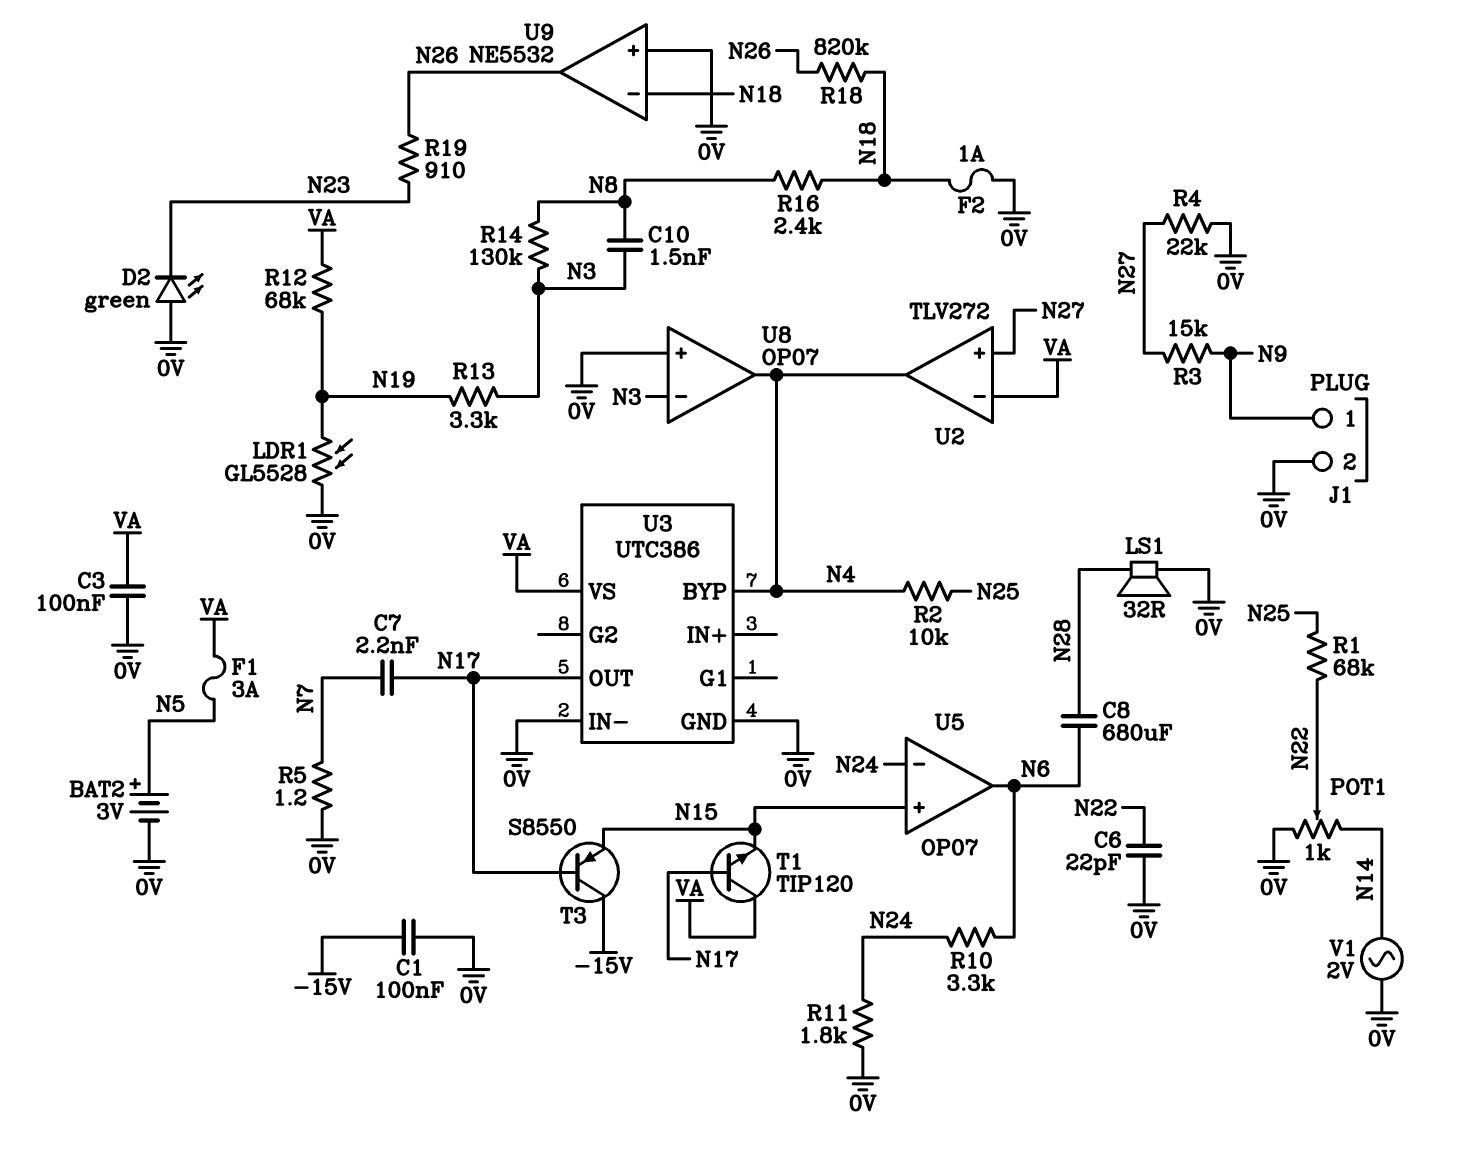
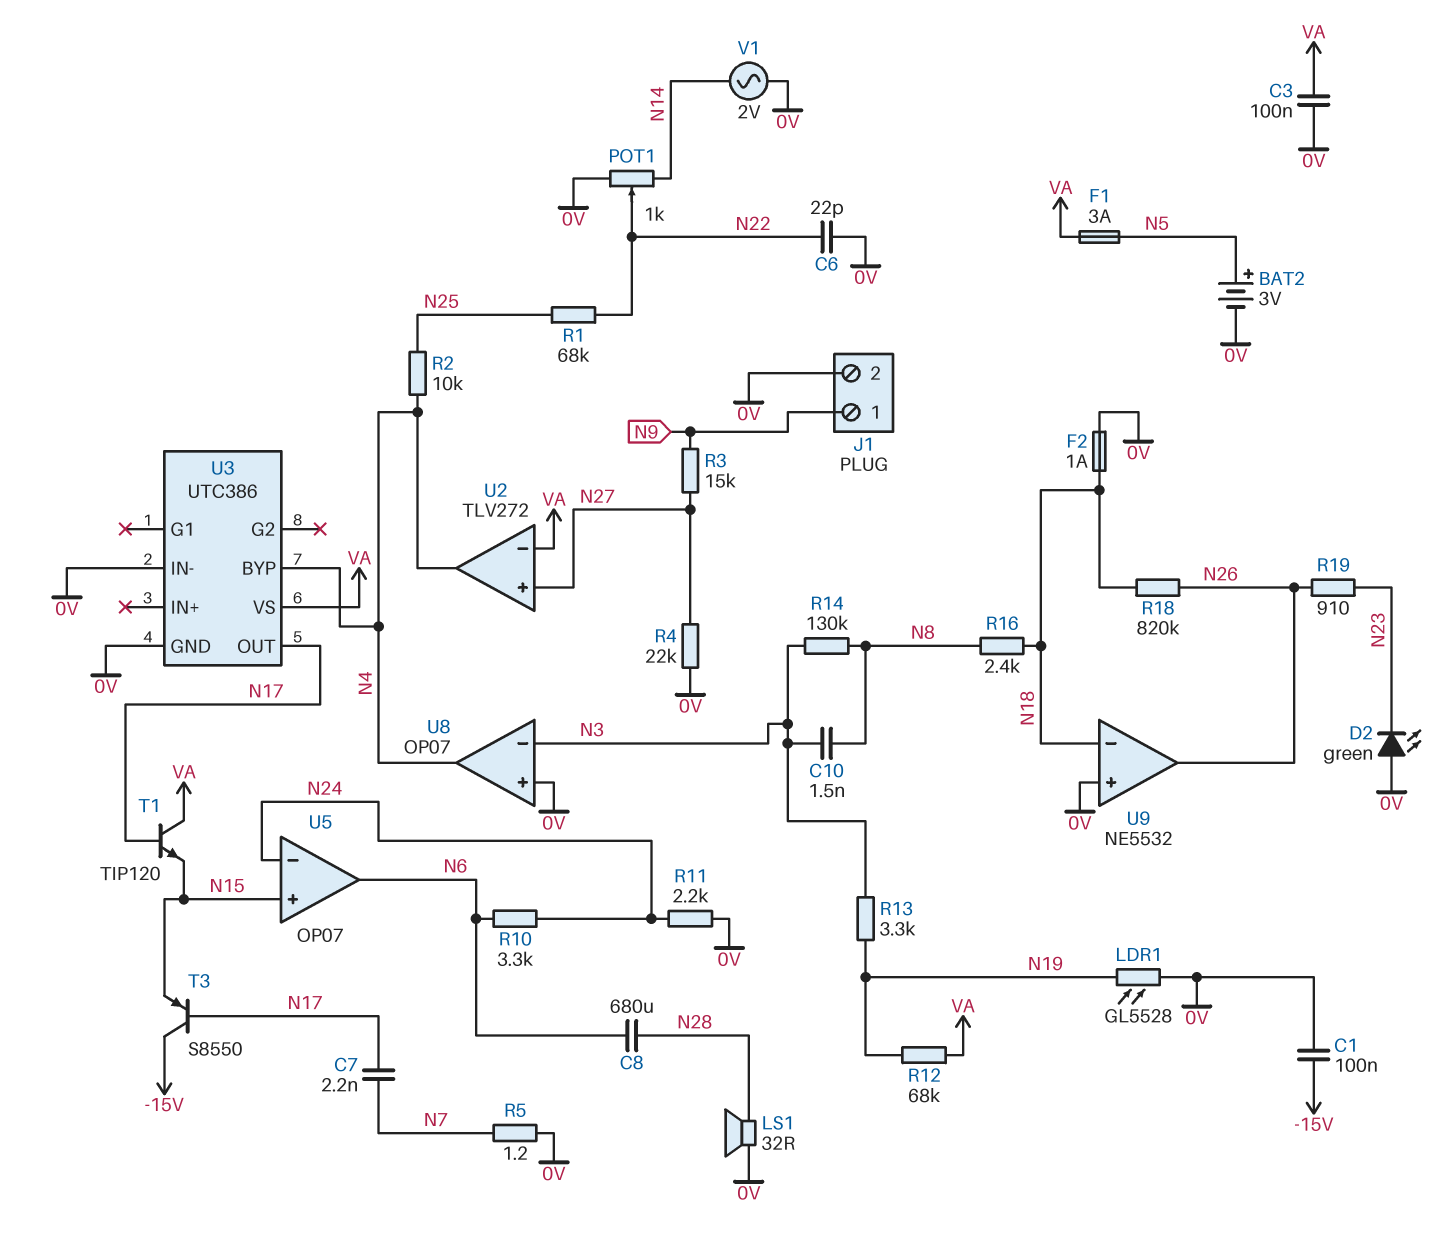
R11: 1.8k (0V, N24) -> 2.2k (0V, N24)

